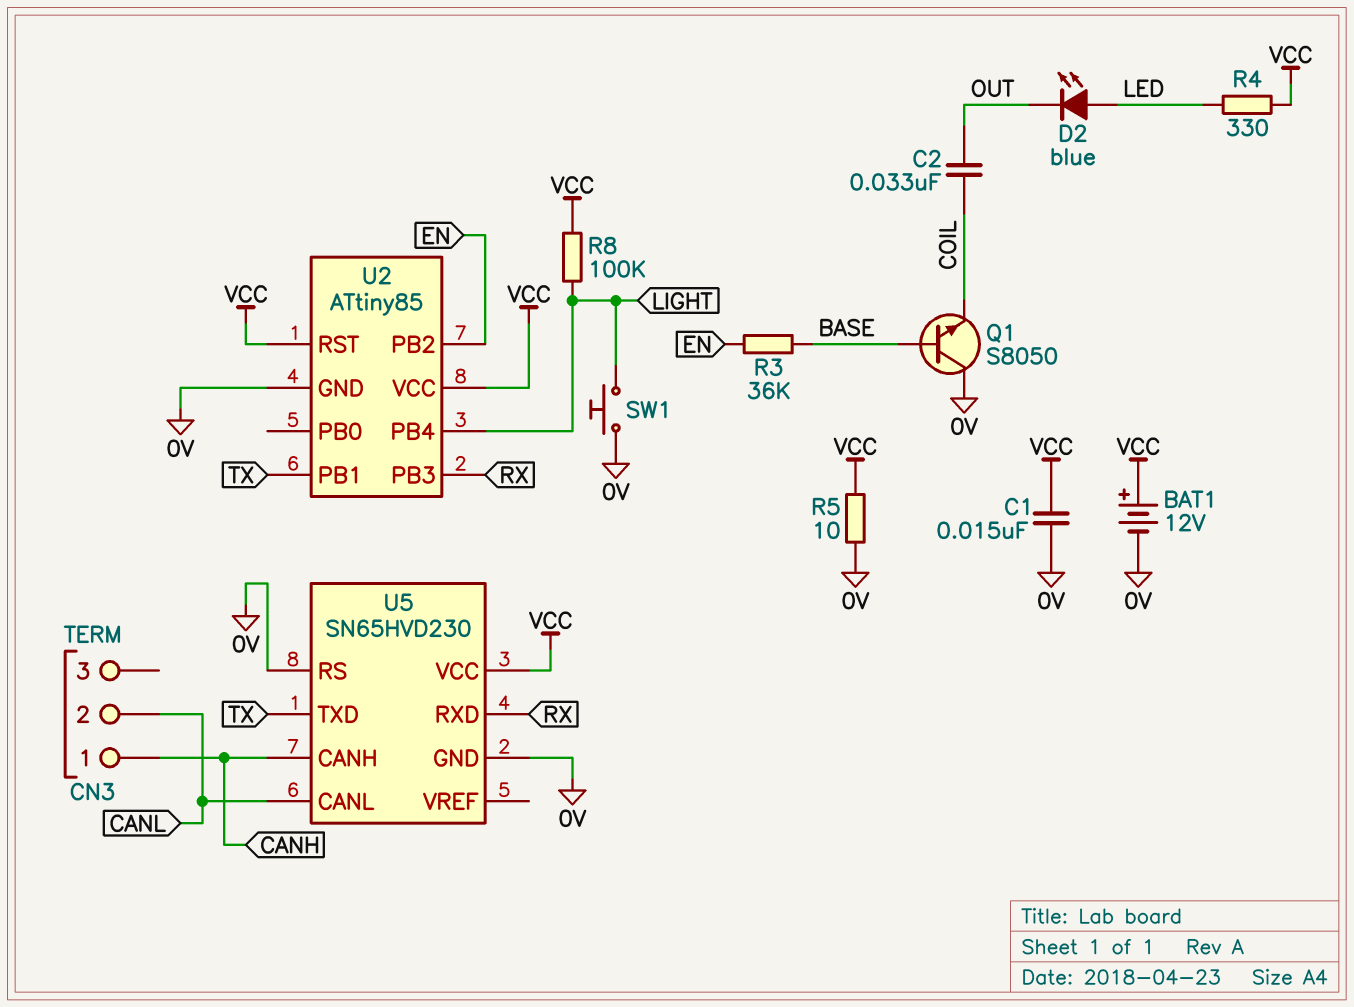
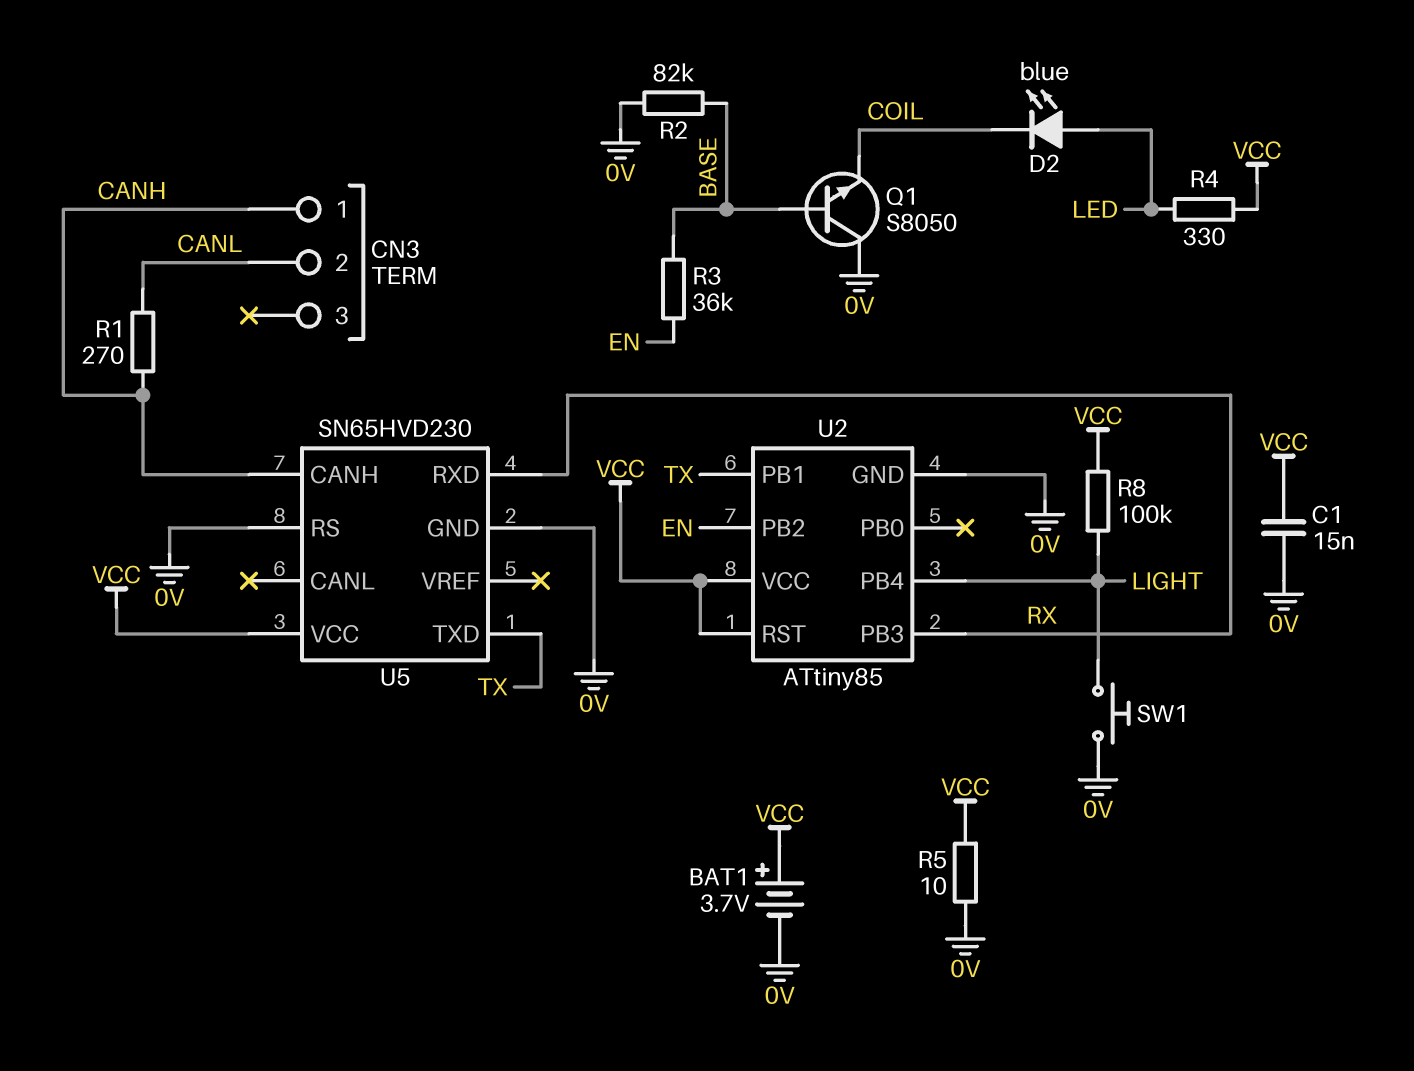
BAT1: 12V (plus VCC, minus 0V) -> 3.7V (plus VCC, minus 0V)
C2: 33nF (COIL, OUT) -> none
D2: LED blue (A LED, K OUT) -> LED blue (A LED, K COIL)
R1: none -> 270 (CANH, CANL)
R2: none -> 82k (0V, BASE)
U5 pin CANL: CANL -> none

